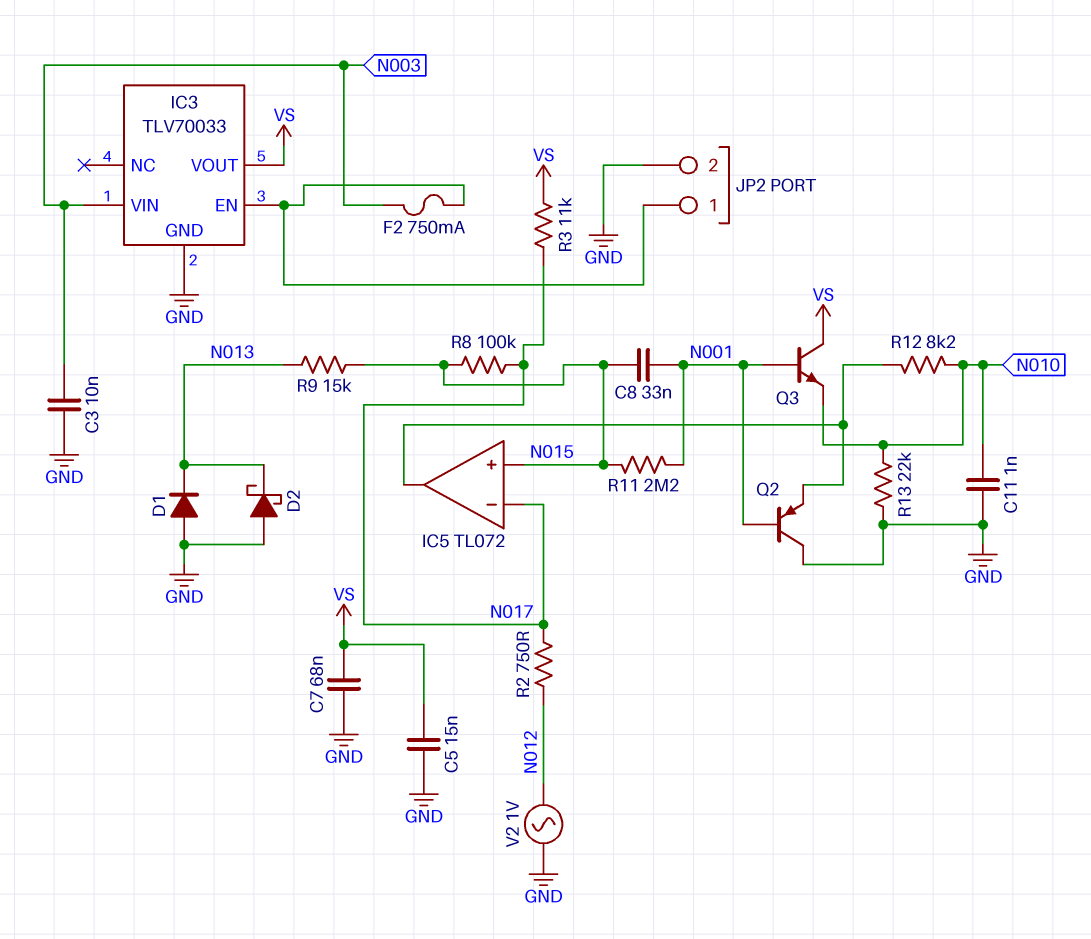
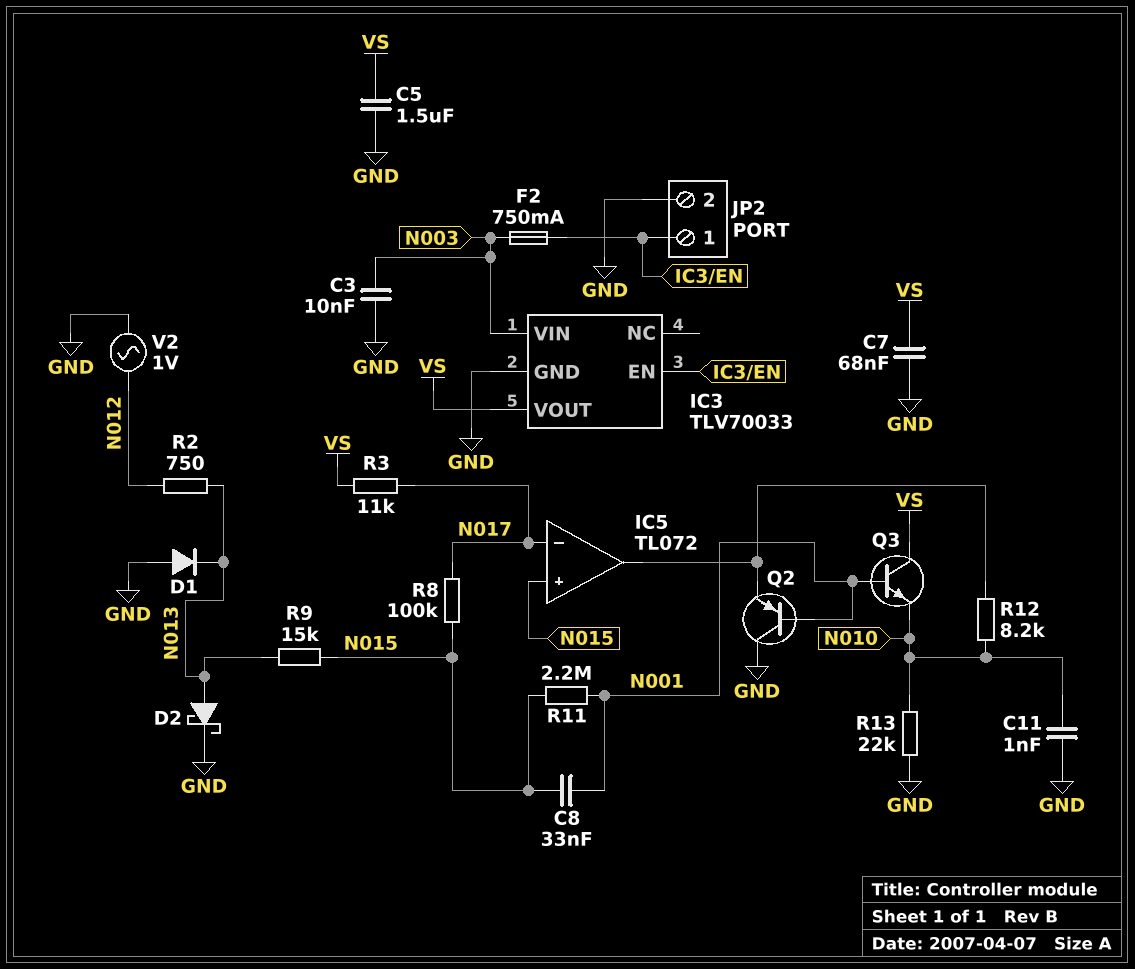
C5: 15nF (GND, VS) -> 1.5uF (GND, VS)
D2: schottky (A GND, K N013) -> schottky (A N013, K GND)
R2: 750 (N012, N017) -> 750 (N012, N013)

